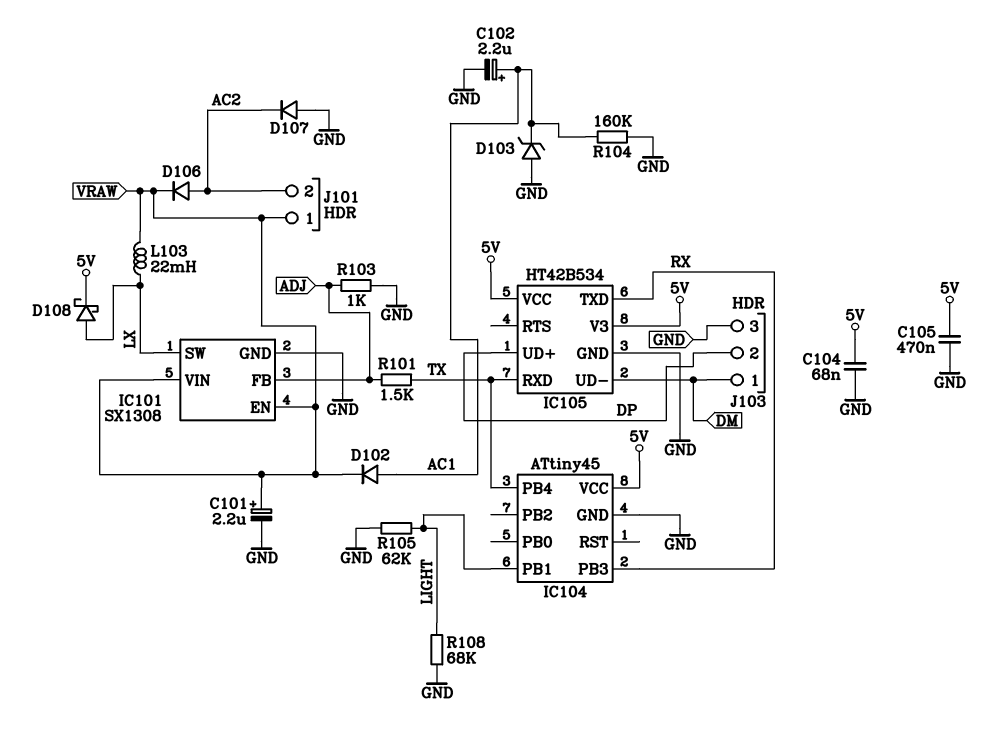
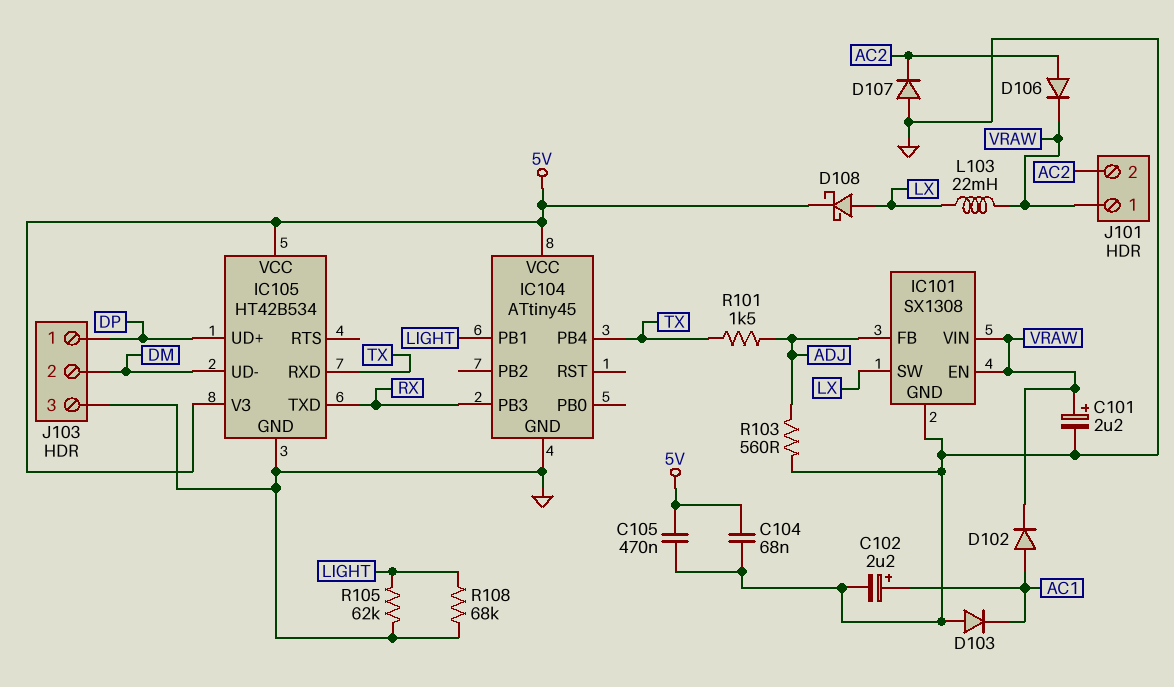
D103: zener (A GND, K AC1) -> diode (A GND, K AC1)
J103 pin 1: DM -> DP
J103 pin 2: DP -> DM
R103: 1k (ADJ, GND) -> 560 (ADJ, GND)
R104: 160k (AC1, GND) -> none

